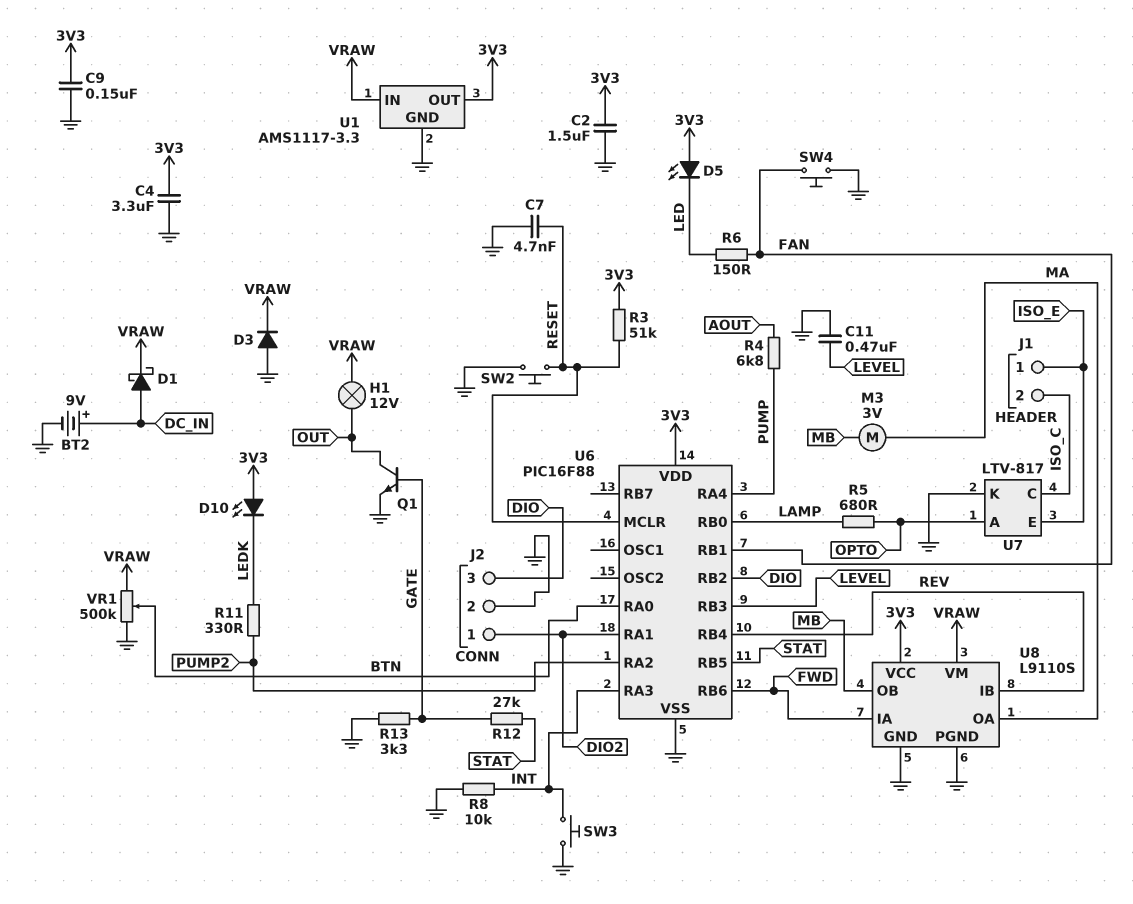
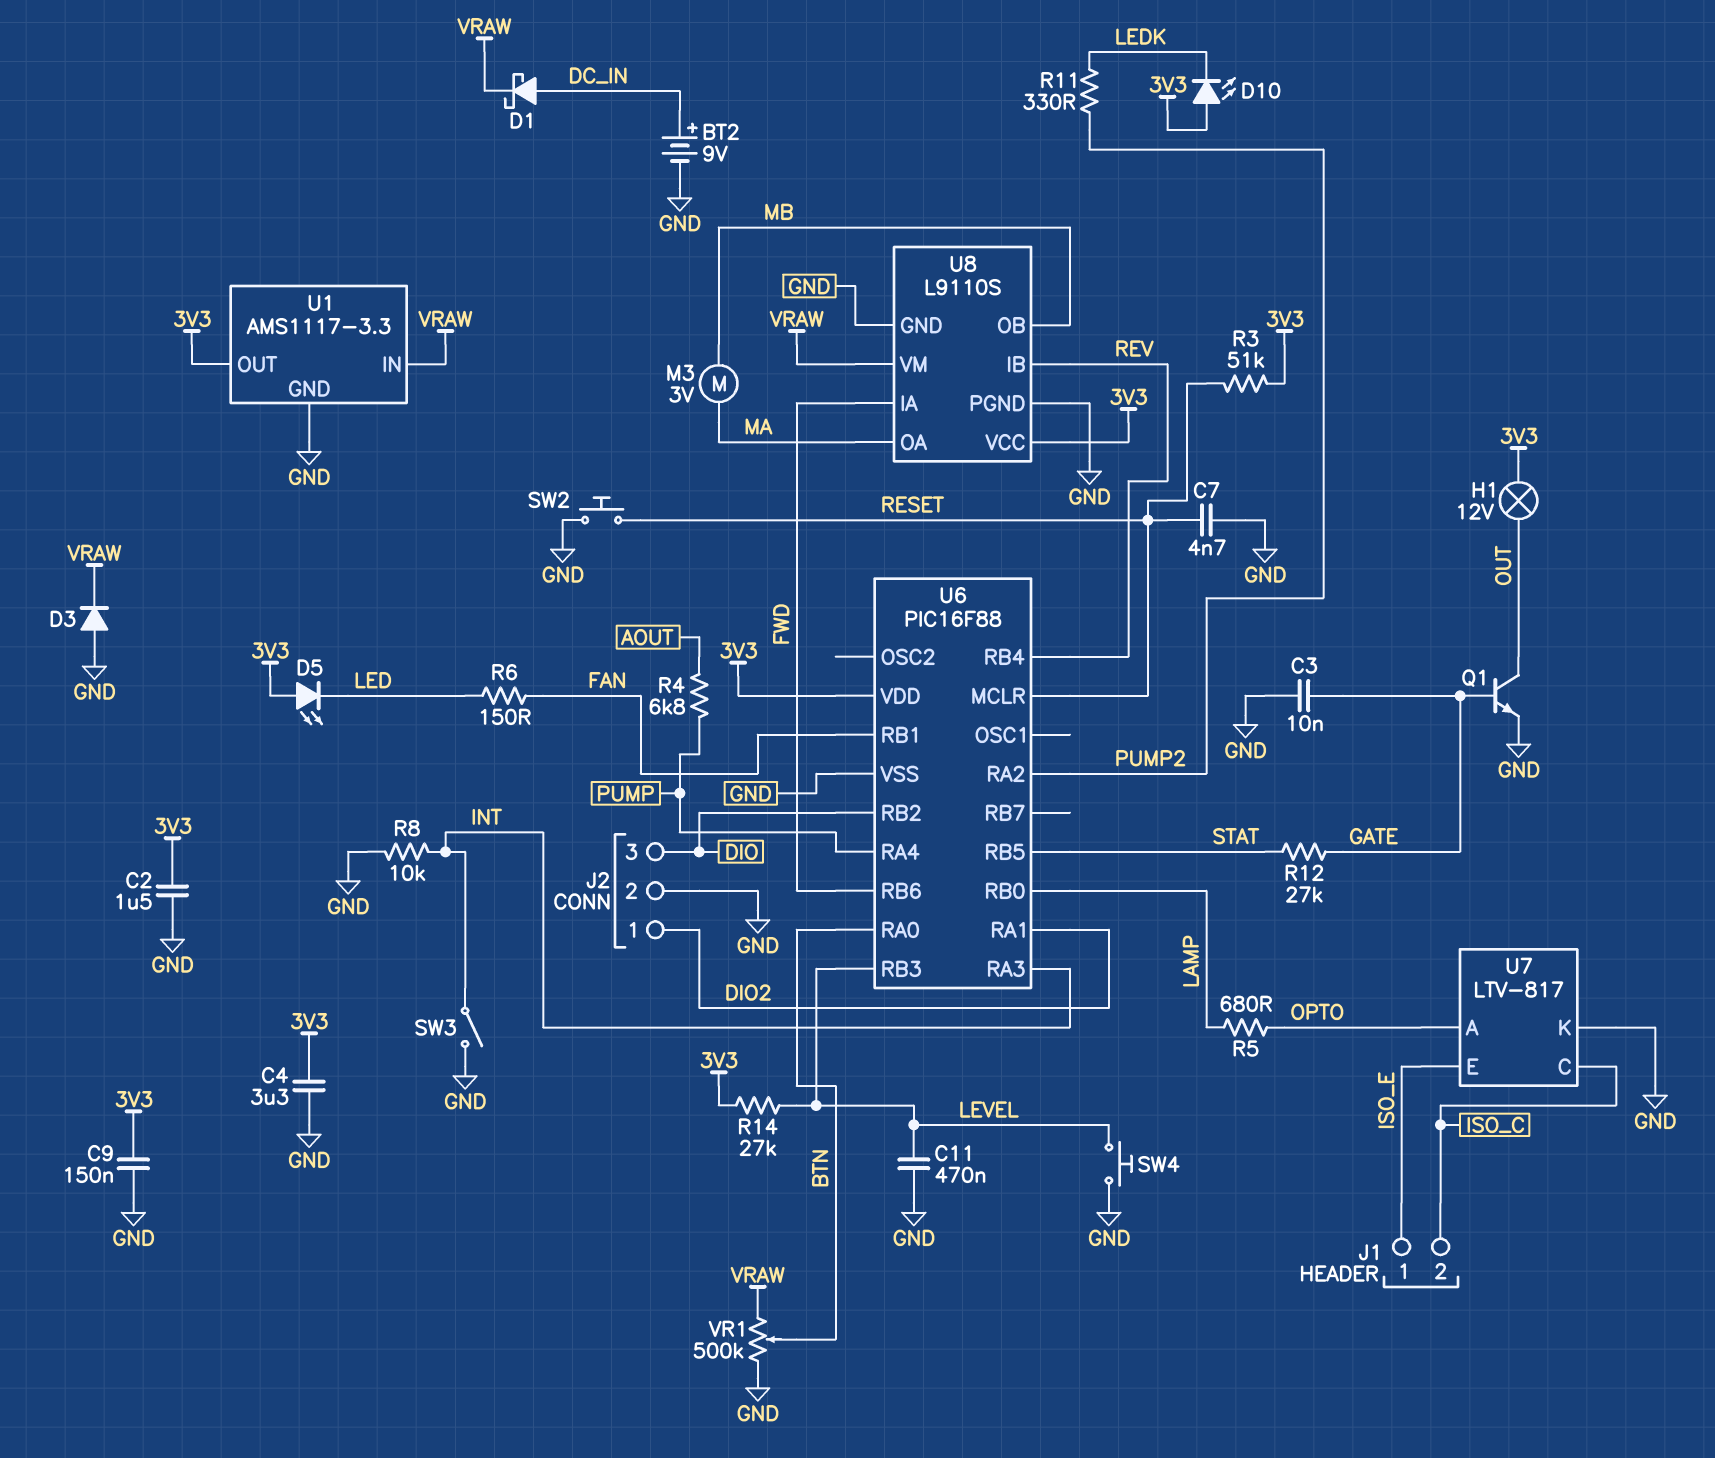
C3: none -> 10nF (GATE, GND)
H1: lamp 12V (OUT, VRAW) -> lamp 12V (3V3, OUT)
R13: 3.3k (GATE, GND) -> none
R14: none -> 27k (3V3, LEVEL)
SW3: button (GND, INT) -> switch (GND, INT)
SW4: button (FAN, GND) -> button (GND, LEVEL)

